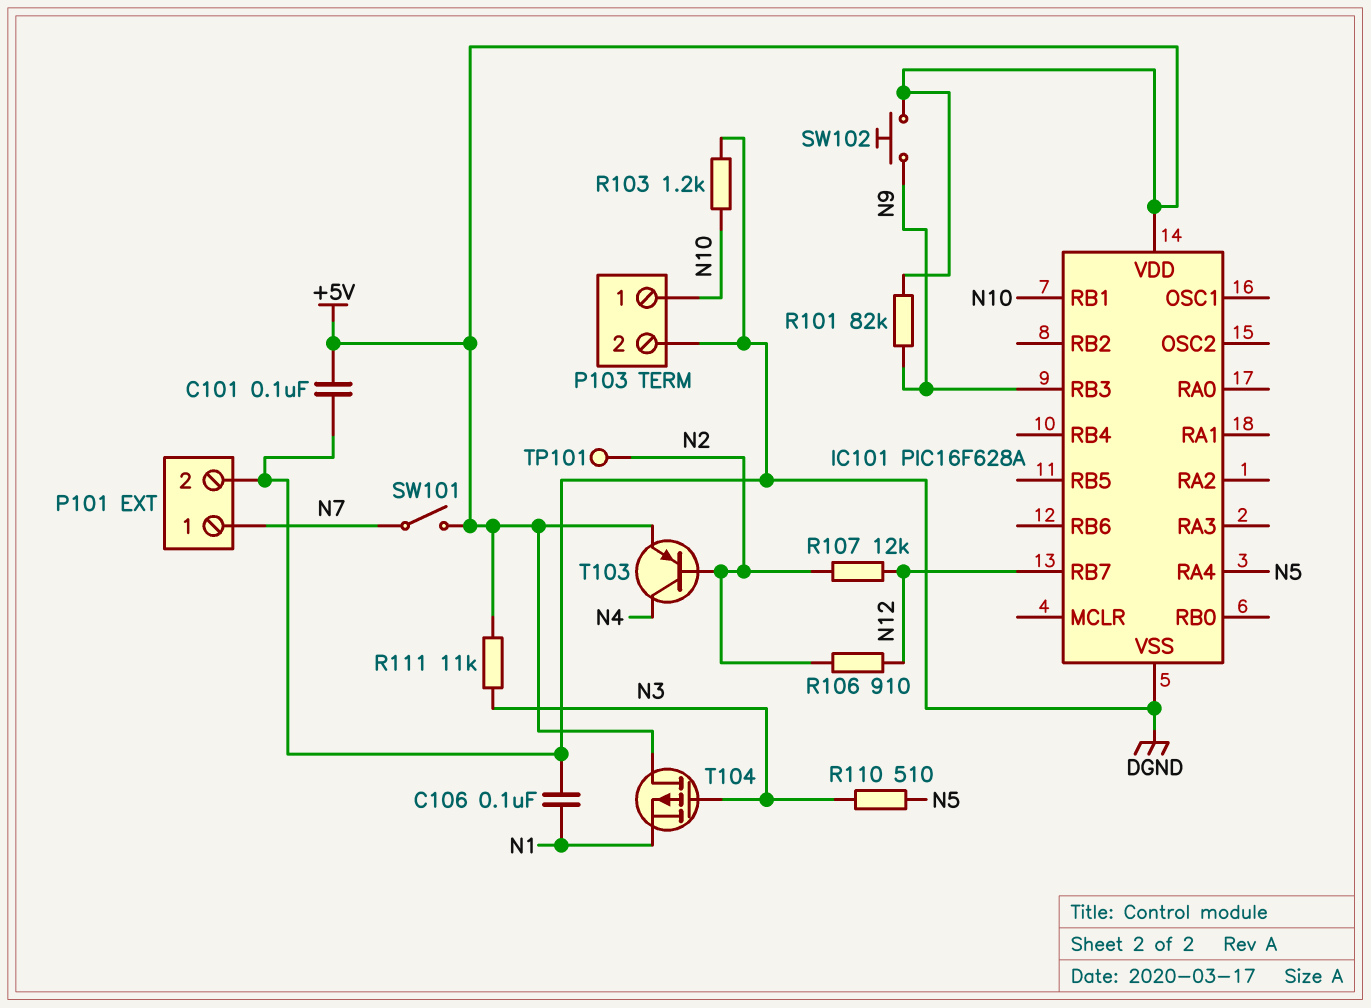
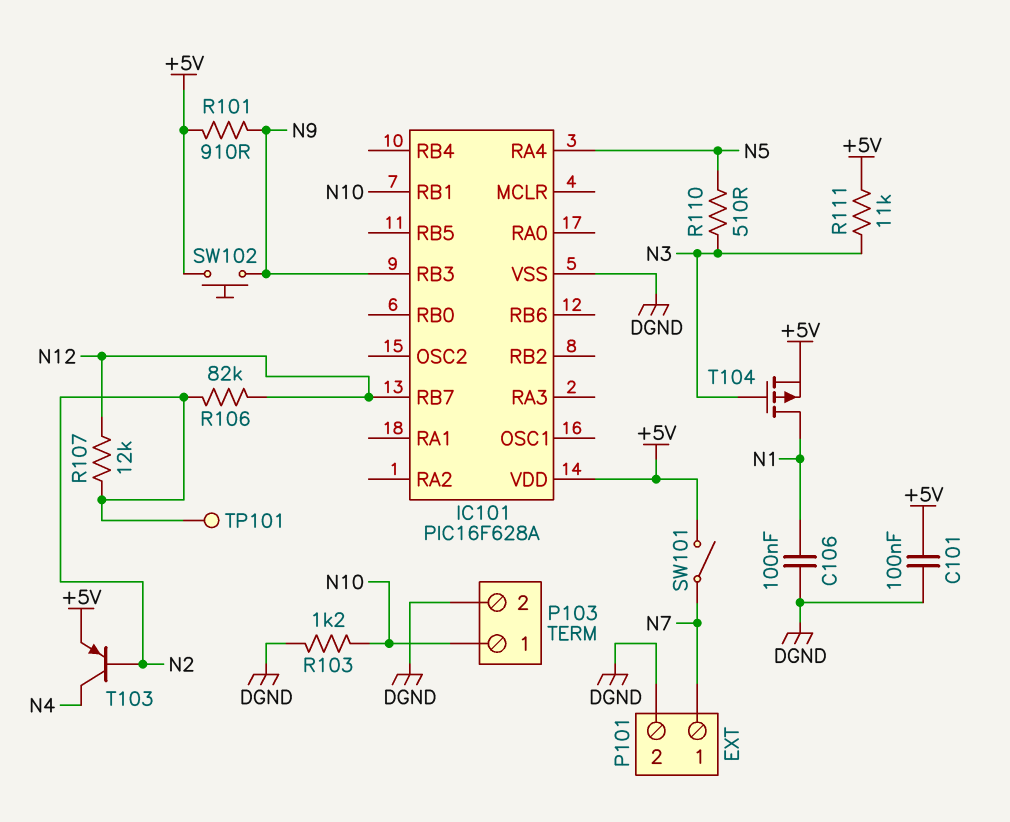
R101: 82k (+5V, N9) -> 910 (+5V, N9)
R106: 910 (N2, N12) -> 82k (N2, N12)
T104: PMOS (G N3, D +5V, S N1) -> PMOS (G N3, D N1, S +5V)

